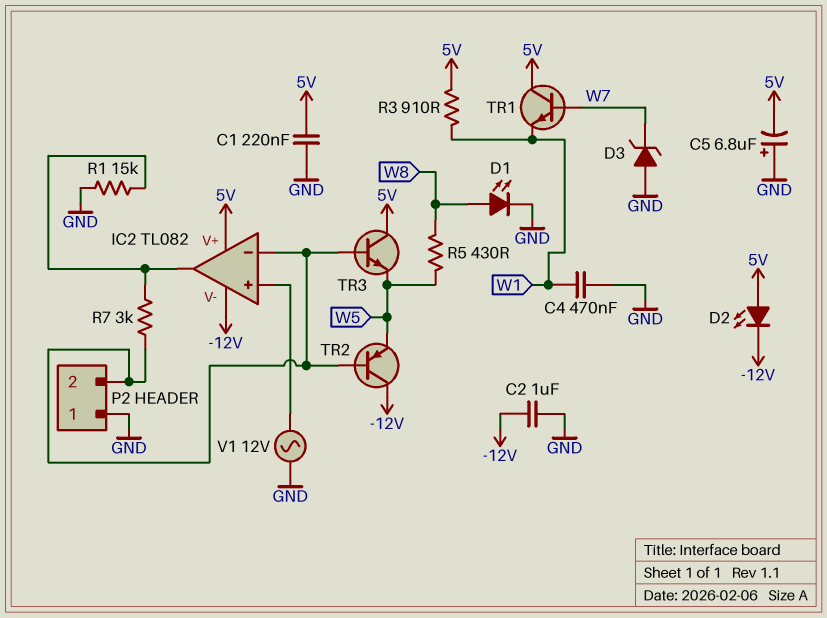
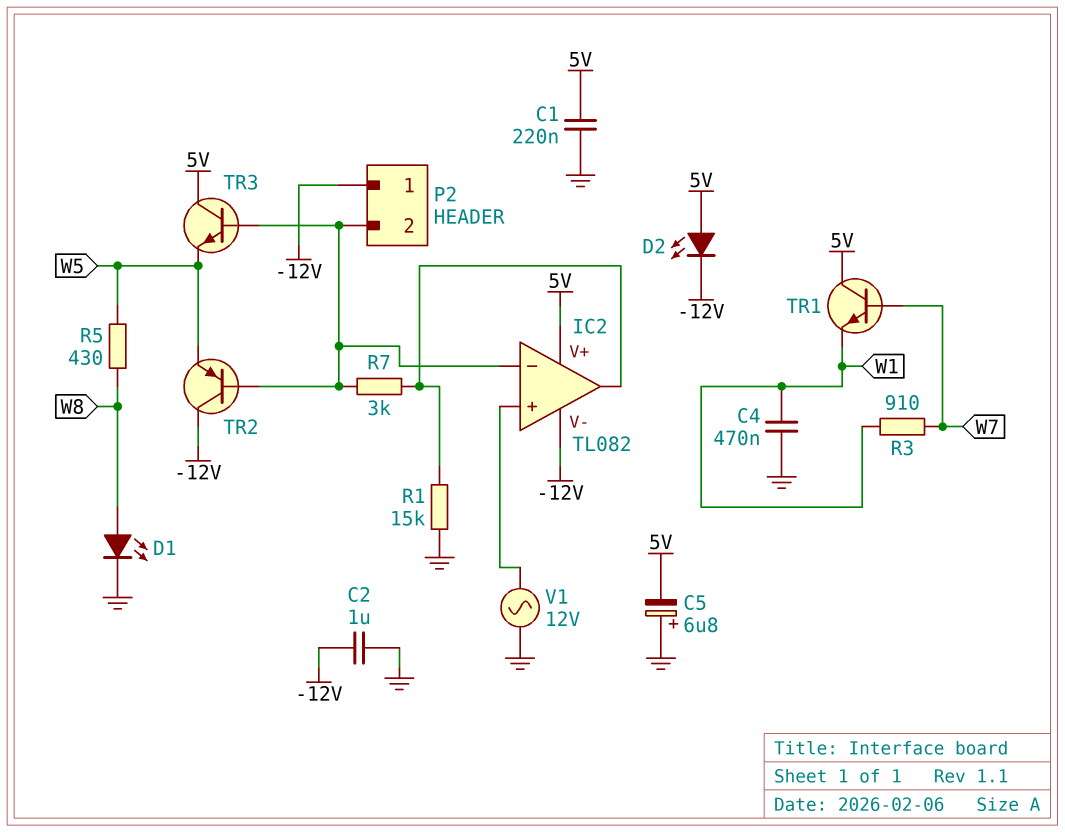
D3: zener (A GND, K W7) -> none
P2 pin 1: GND -> -12V
R3: 910 (5V, W1) -> 910 (W1, W7)

